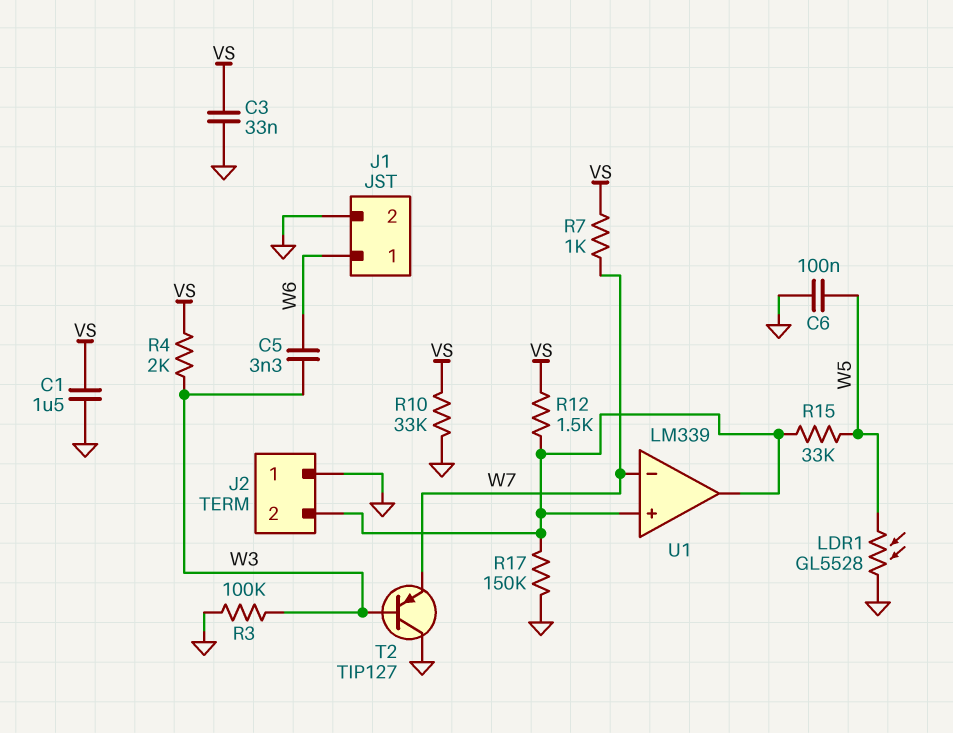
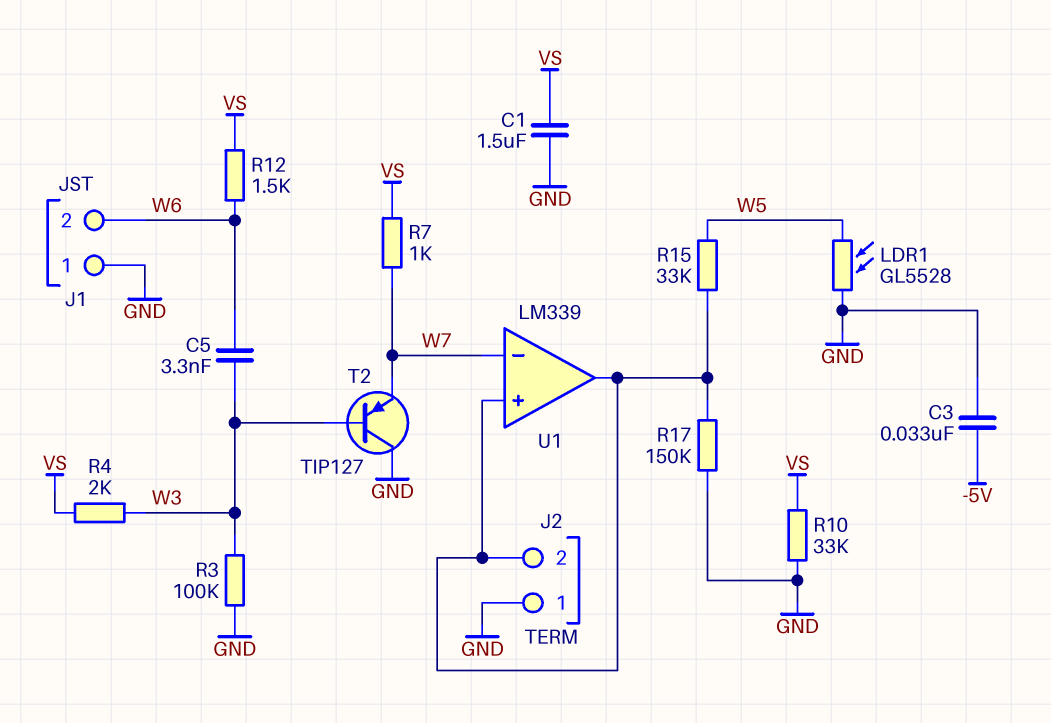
C3: 33nF (GND, VS) -> 33nF (-5V, GND)
C6: 100nF (GND, W5) -> none
J1 pin 1: W6 -> GND
J1 pin 2: GND -> W6
R12: 1.5k (J2/2, VS) -> 1.5k (VS, W6)

